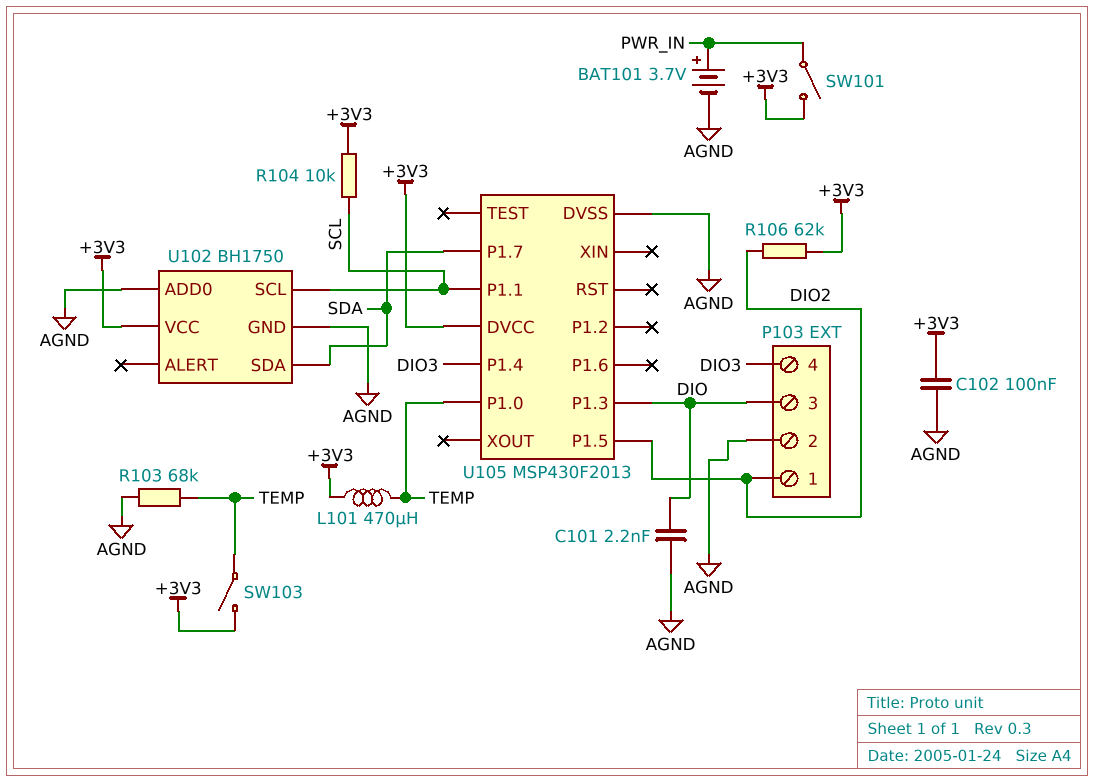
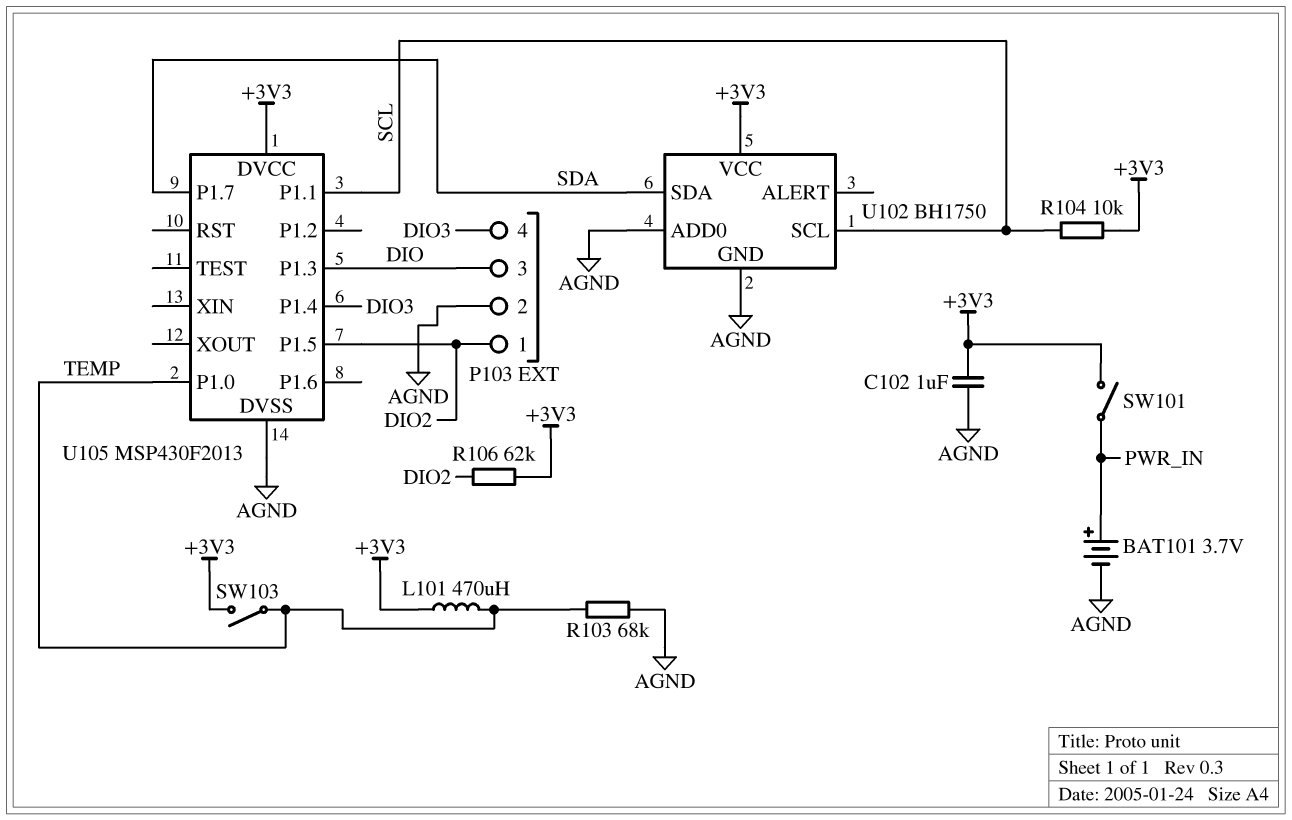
C101: 2.2nF (AGND, DIO) -> none
C102: 100nF (+3V3, AGND) -> 1uF (+3V3, AGND)

